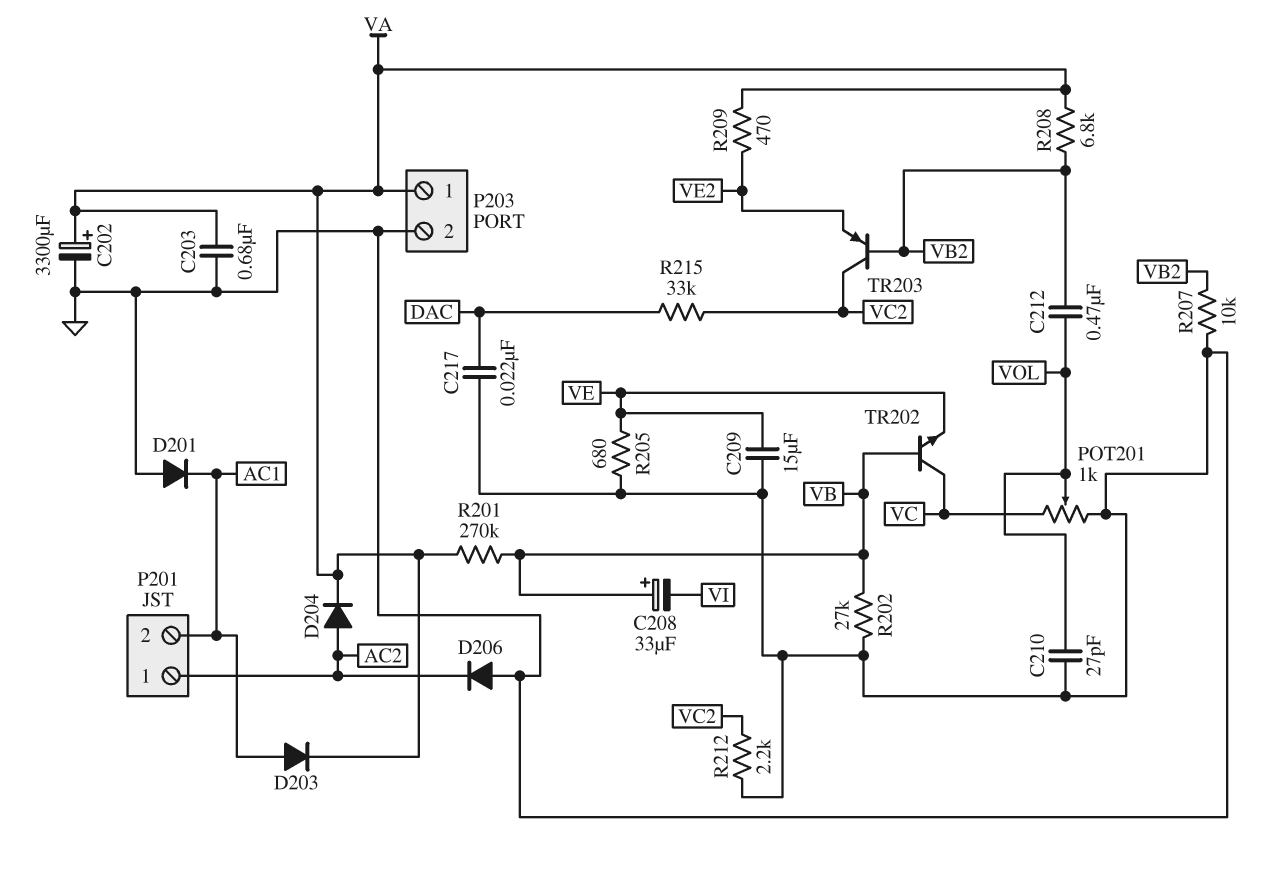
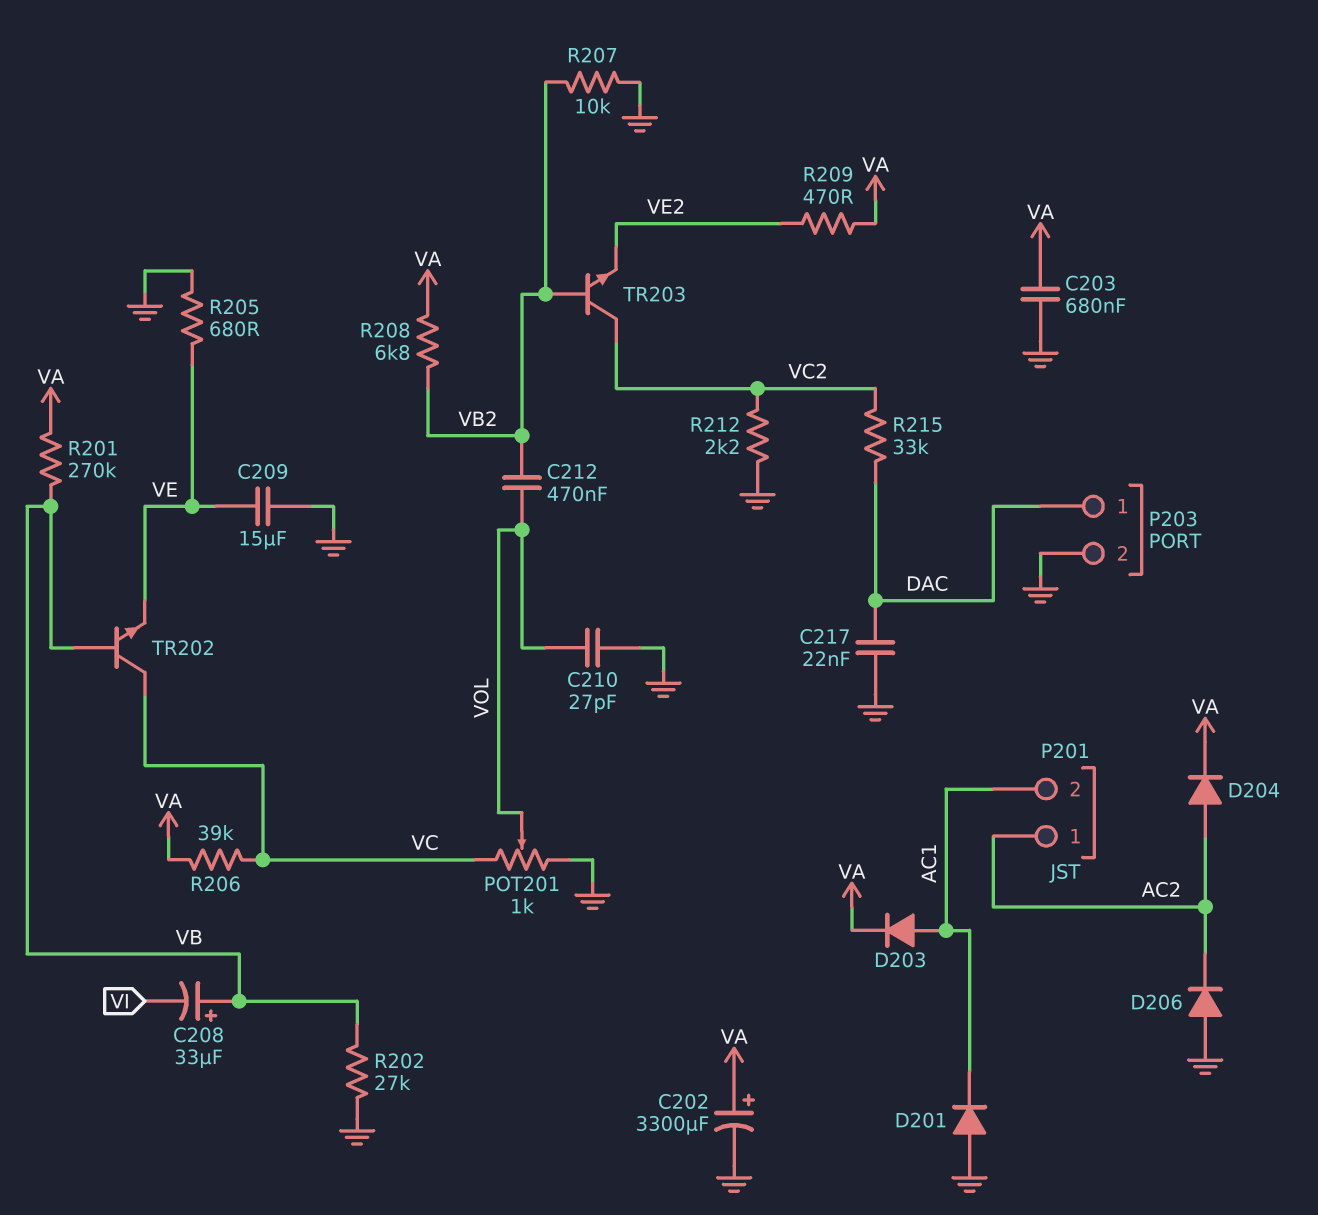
P203 pin 1: VA -> DAC
R206: none -> 39k (VA, VC)
TR203: PNP (B VB2, C VC2, E VE2) -> NPN (B VB2, C VC2, E VE2)

